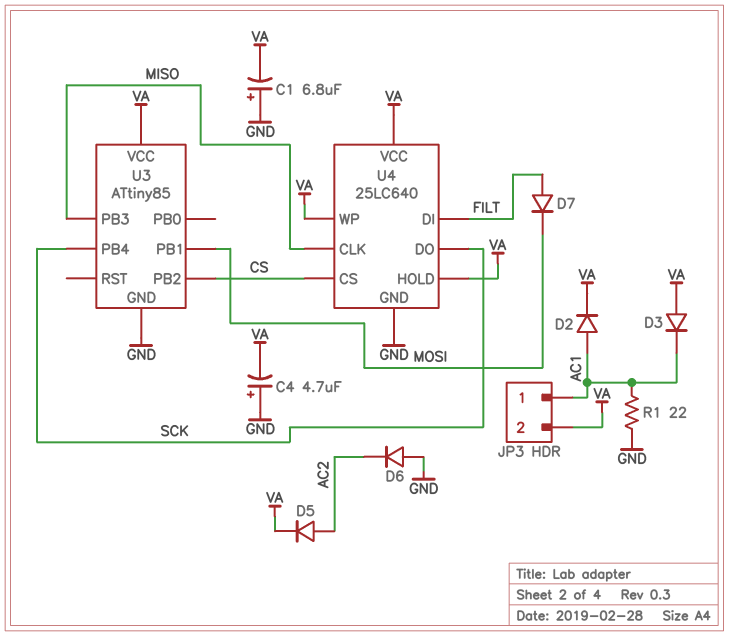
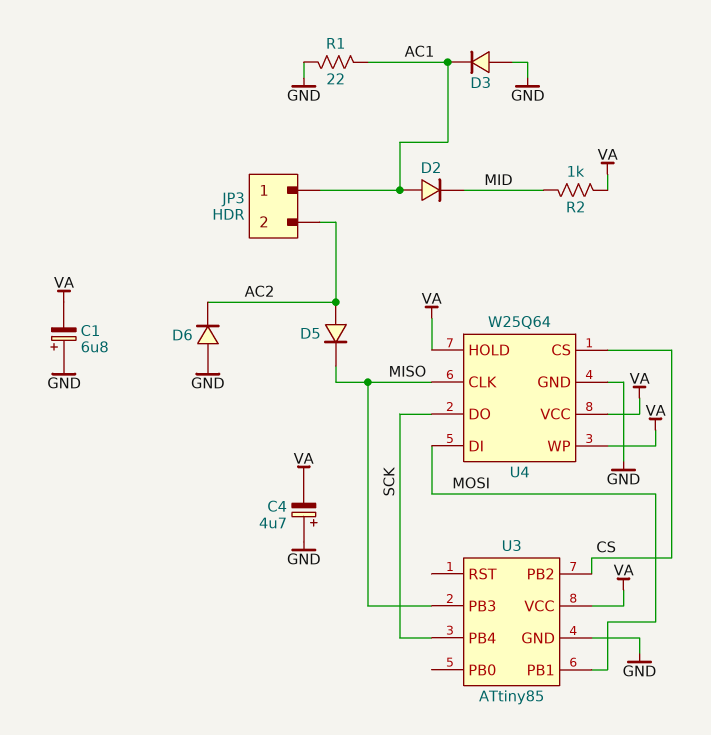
D2: diode (A AC1, K VA) -> diode (A AC1, K MID)
D3: diode (A VA, K AC1) -> diode (A GND, K AC1)
D5: diode (A AC2, K VA) -> diode (A AC2, K MISO)
D7: diode (A FILT, K MOSI) -> none
JP3 pin 2: VA -> AC2
R2: none -> 1k (MID, VA)
U4: 25LC640 -> W25Q64
U4 pin DI: FILT -> MOSI

